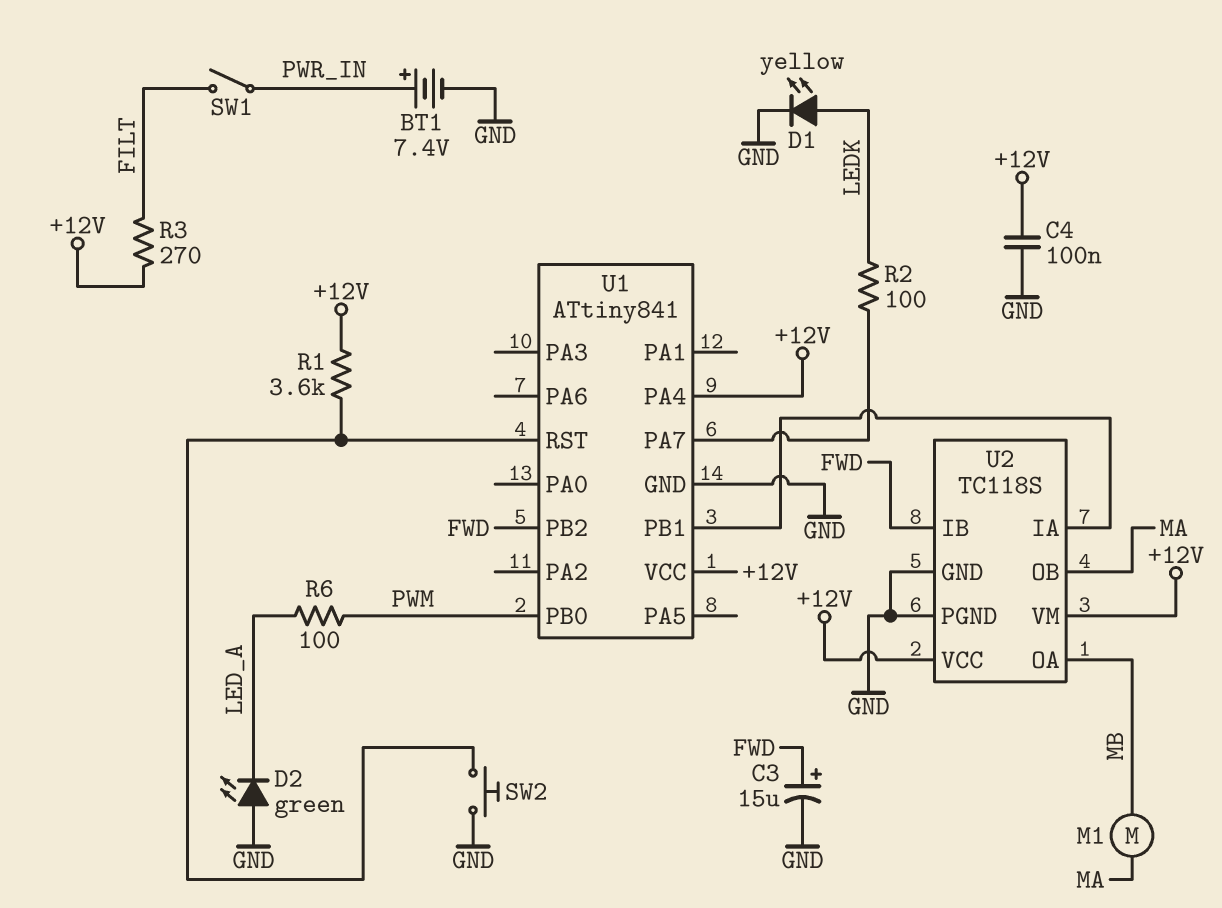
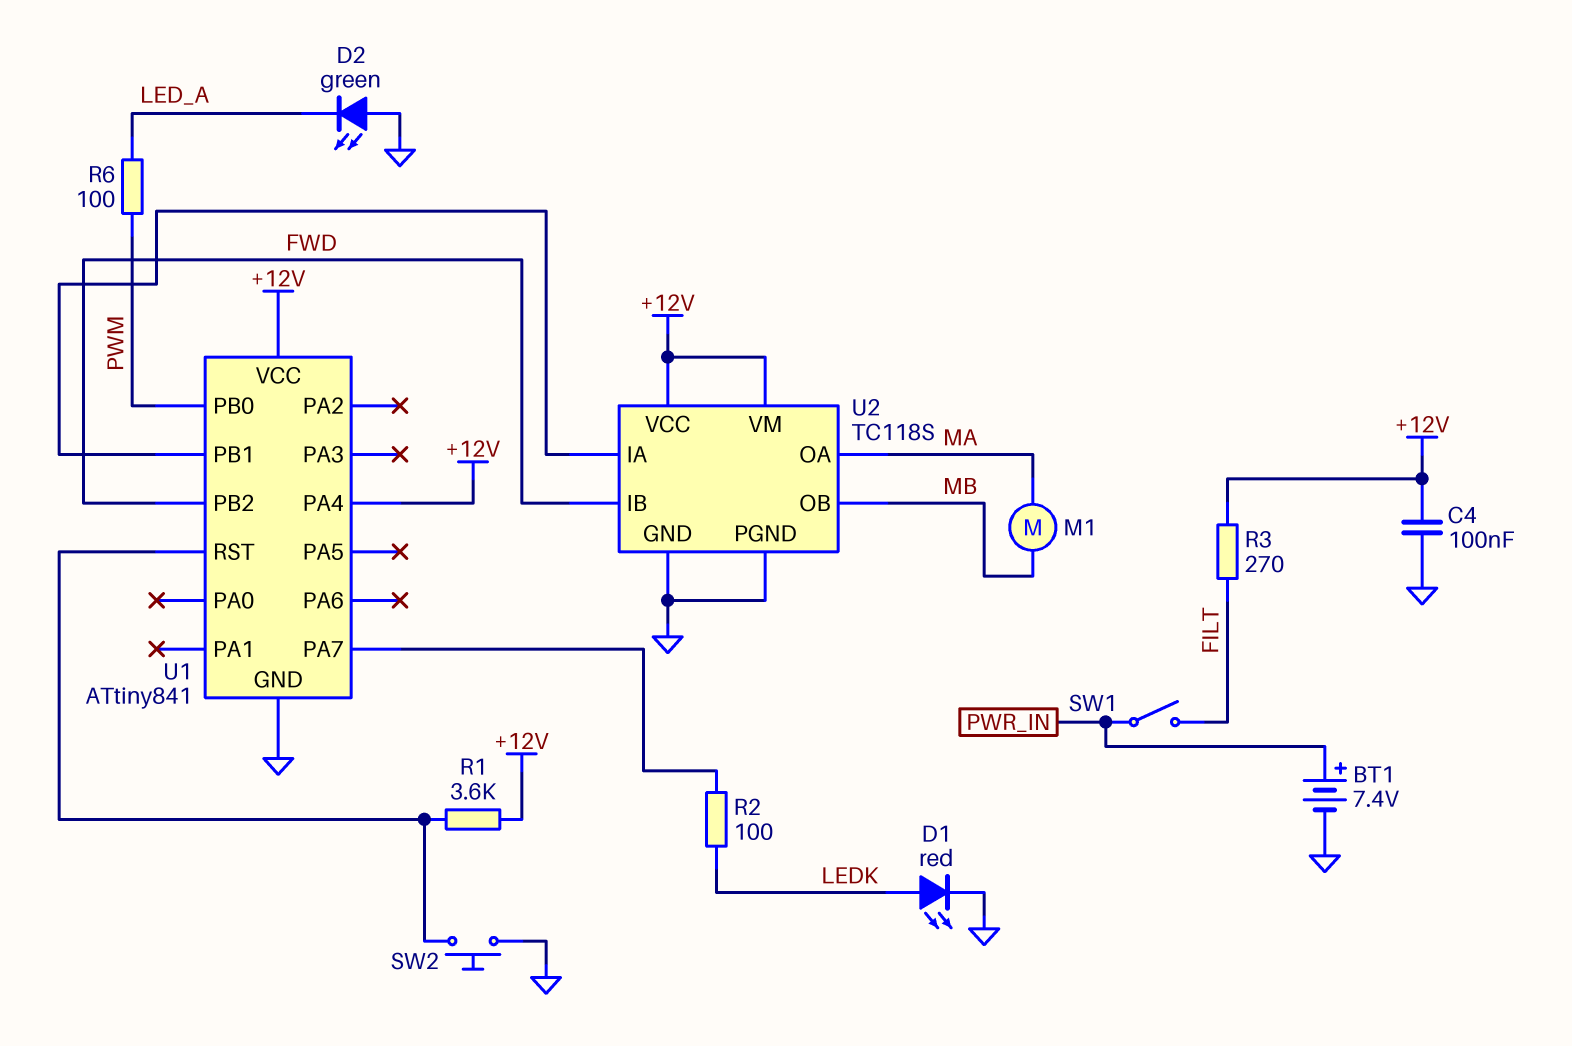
C3: 15uF (plus FWD, minus GND) -> none
D1: LED yellow (A LEDK, K GND) -> LED red (A LEDK, K GND)
U2 pin OA: MB -> MA
U2 pin OB: MA -> MB

